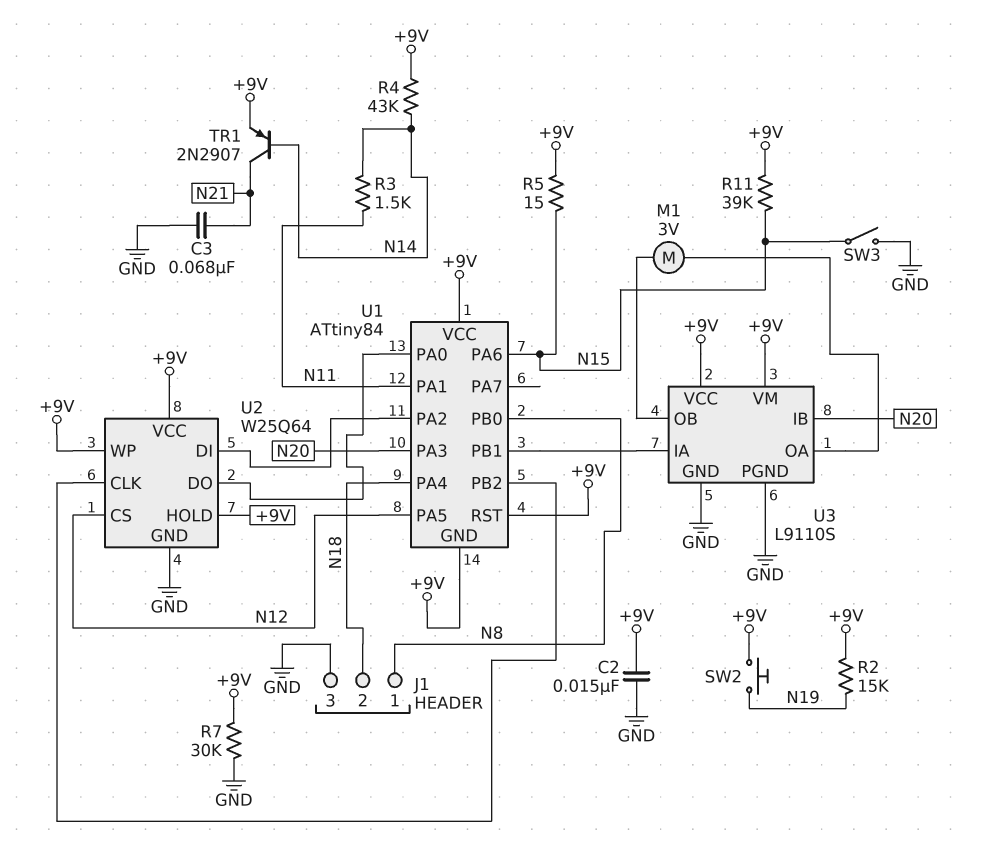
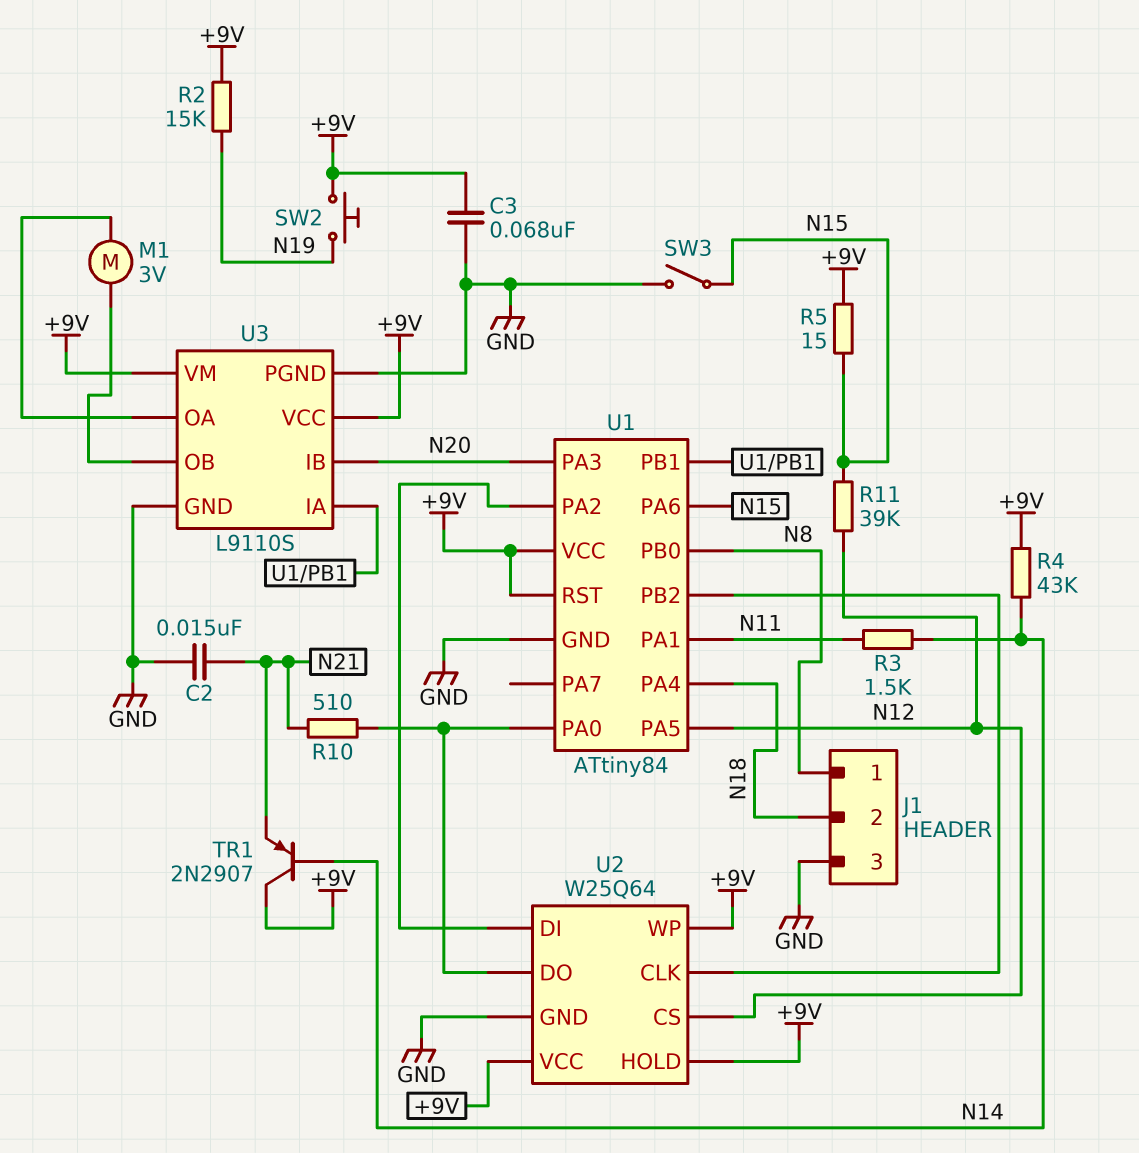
C2: 15nF (+9V, GND) -> 15nF (GND, N21)
C3: 68nF (GND, N21) -> 68nF (+9V, GND)
R7: 30k (+9V, GND) -> none
R10: none -> 510 (N21, U1/PA0)
R11: 39k (+9V, N15) -> 39k (N12, N15)
TR1: PNP 2N2907 (B N14, C N21, E +9V) -> PNP 2N2907 (B N14, C +9V, E N21)
U1 pin GND: +9V -> GND

